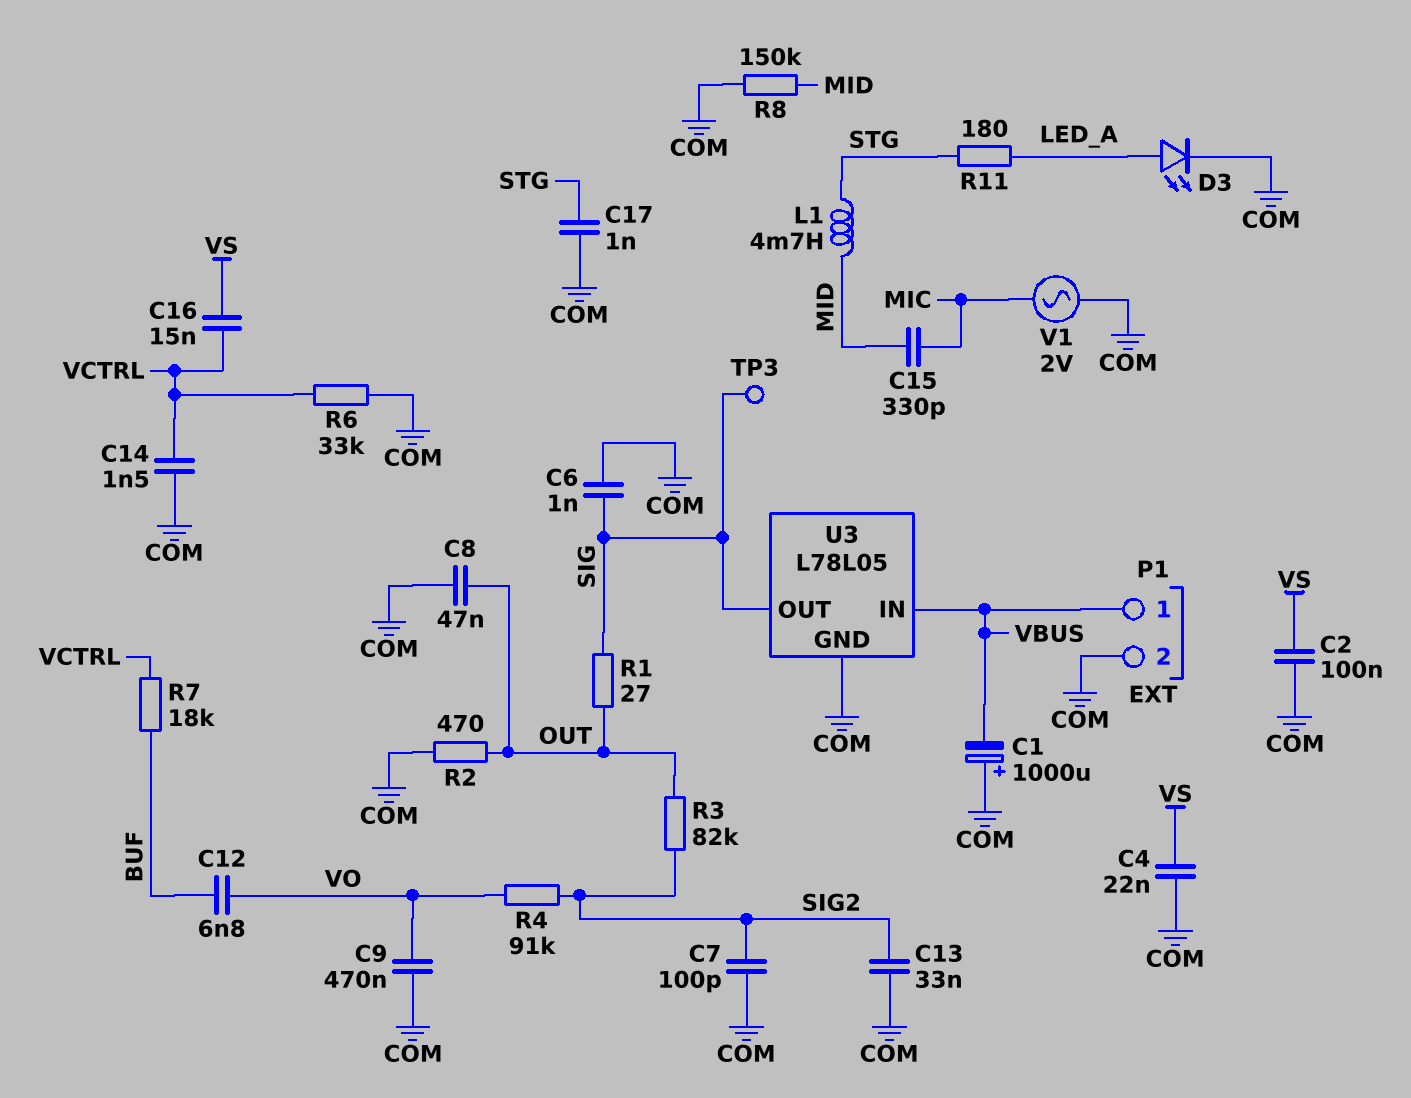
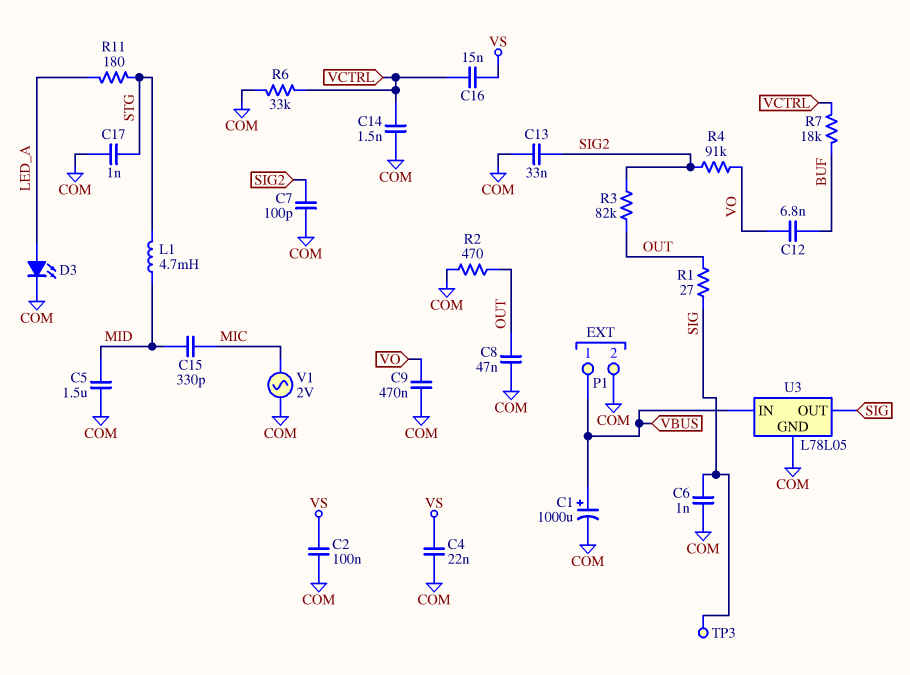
C1: 1000uF (plus COM, minus VBUS) -> 1000uF (plus VBUS, minus COM)
C5: none -> 1.5uF (COM, MID)
R8: 150k (COM, MID) -> none

